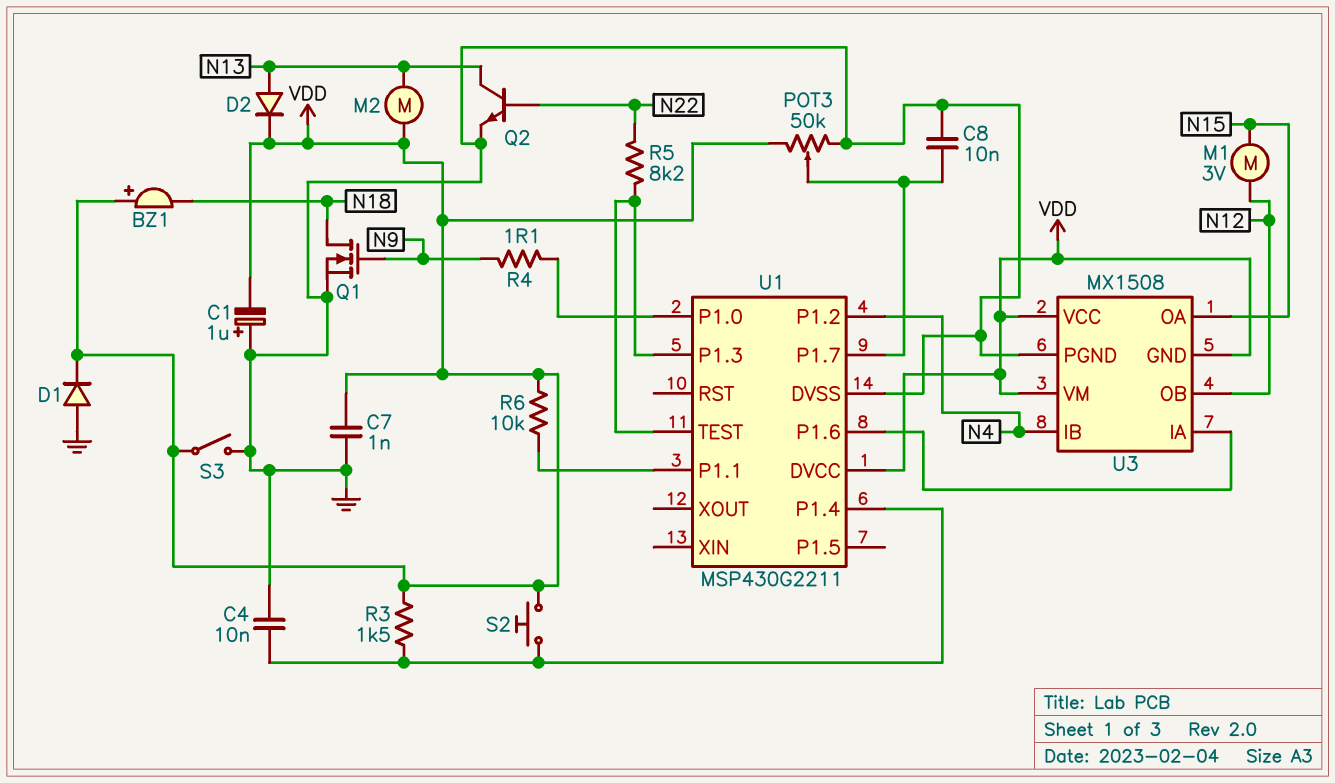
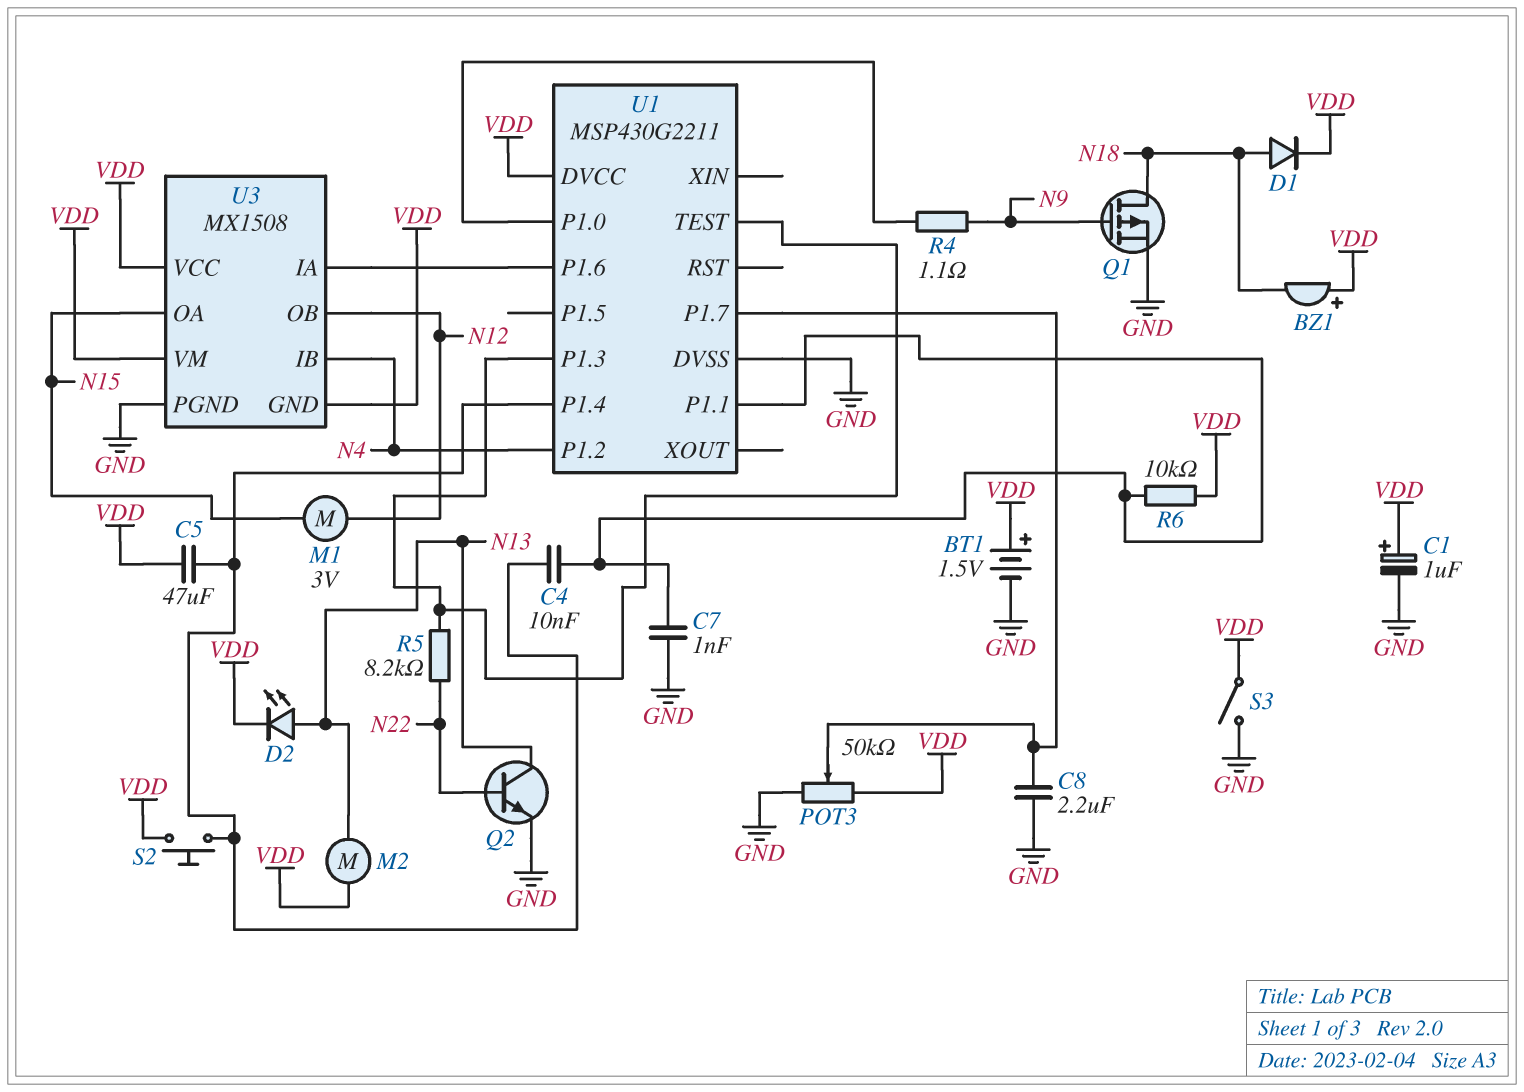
BT1: none -> 1.5V (plus VDD, minus GND)
C1: 1uF (plus GND, minus VDD) -> 1uF (plus VDD, minus GND)
C4: 10nF (GND, U1/P1.4) -> 10nF (U1/P1.1, U1/P1.4)
C5: none -> 47uF (U1/P1.4, VDD)
C7: 1nF (GND, VDD) -> 1nF (GND, U1/P1.1)
C8: 10nF (GND, U1/P1.7) -> 2.2uF (GND, U1/P1.7)
D1: diode (A GND, K VDD) -> diode (A N18, K VDD)
D2: diode (A N13, K VDD) -> LED (A N13, K VDD)
Q1: NMOS (G N9, D N18, S GND) -> PMOS (G N9, D N18, S GND)
R3: 1.5k (U1/P1.4, VDD) -> none

